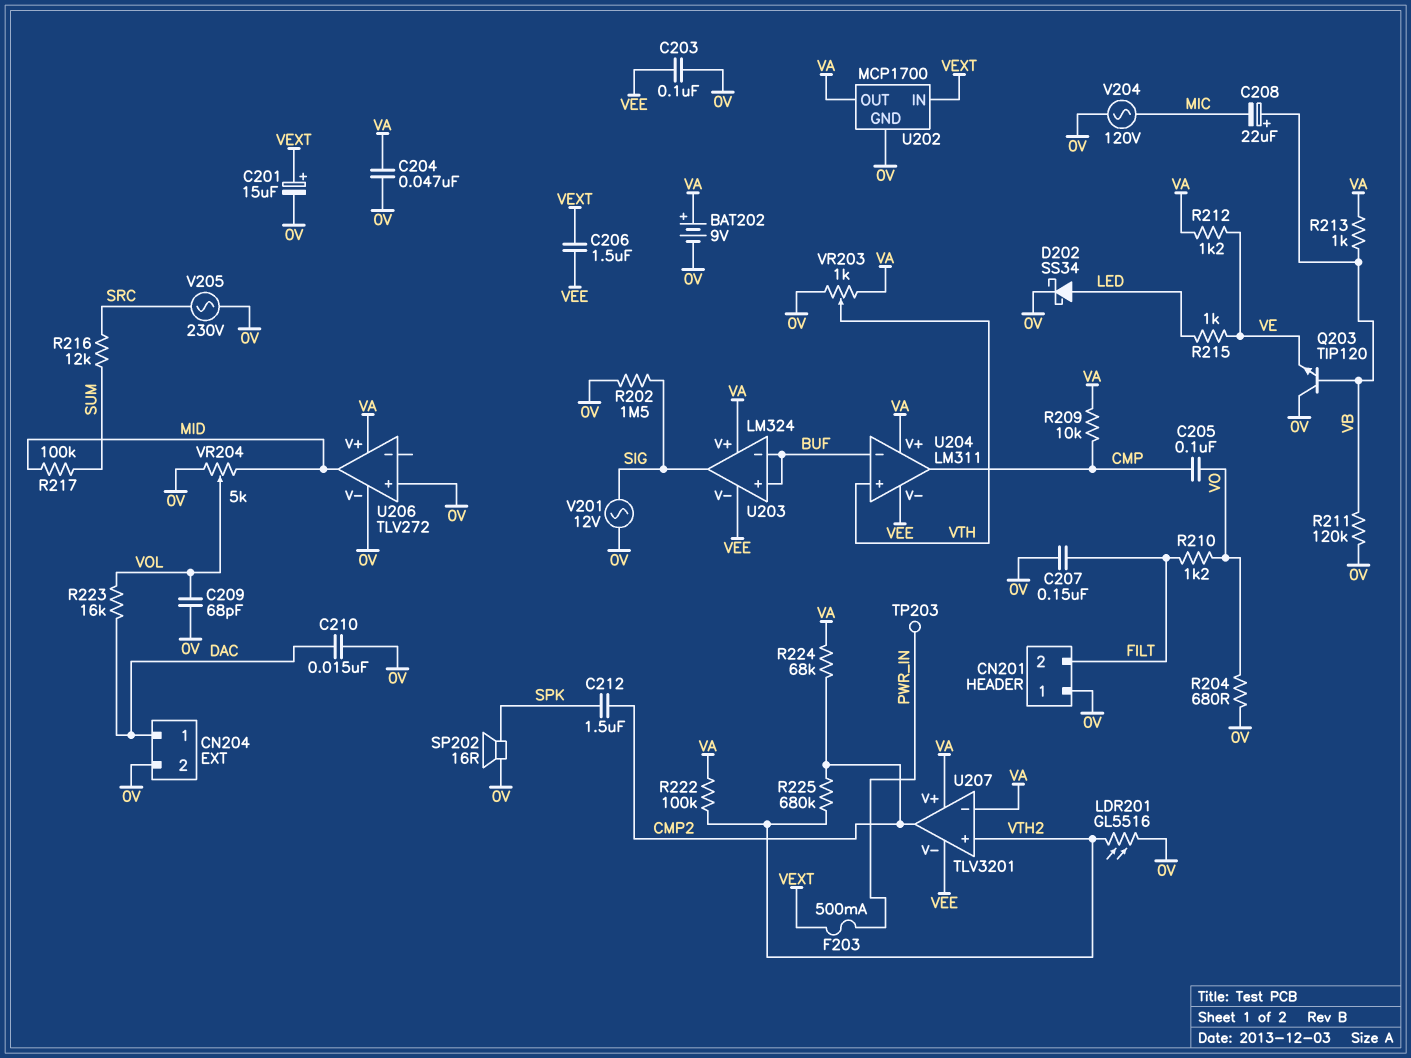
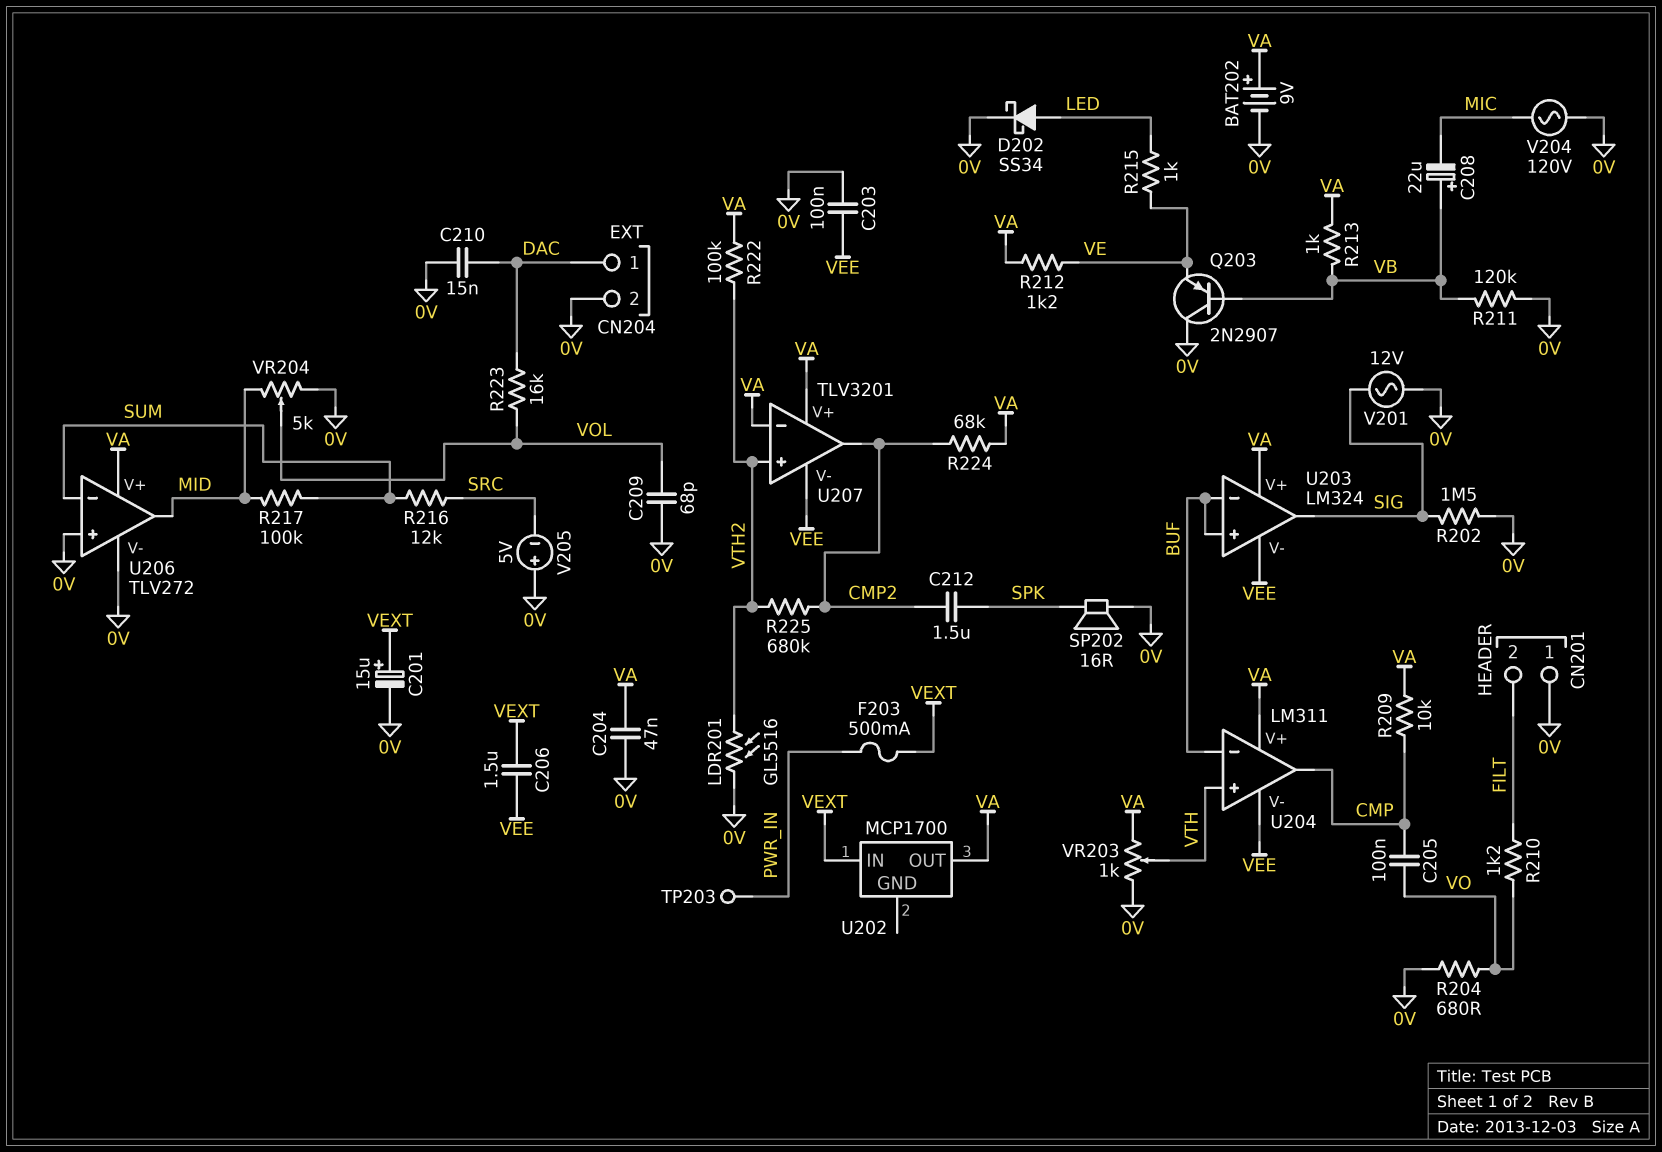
C207: 150nF (0V, FILT) -> none
Q203: NPN TIP120 (B VB, C 0V, E VE) -> PNP 2N2907 (B VB, C 0V, E VE)
U202 pin GND: 0V -> none
U206 pin in-: none -> SUM
V205: AC 230V (0V, SRC) -> 5V (plus 0V, minus SRC)

